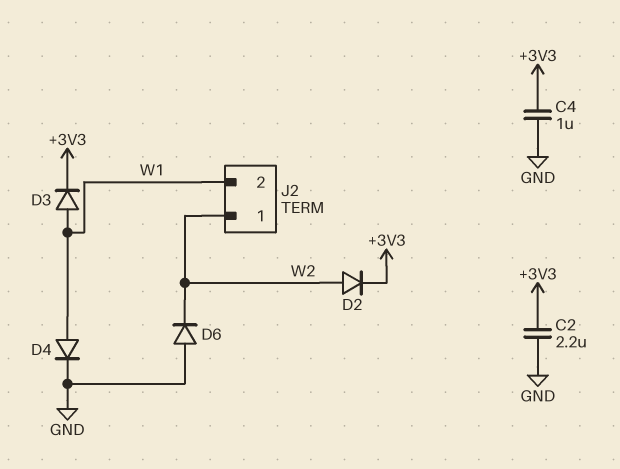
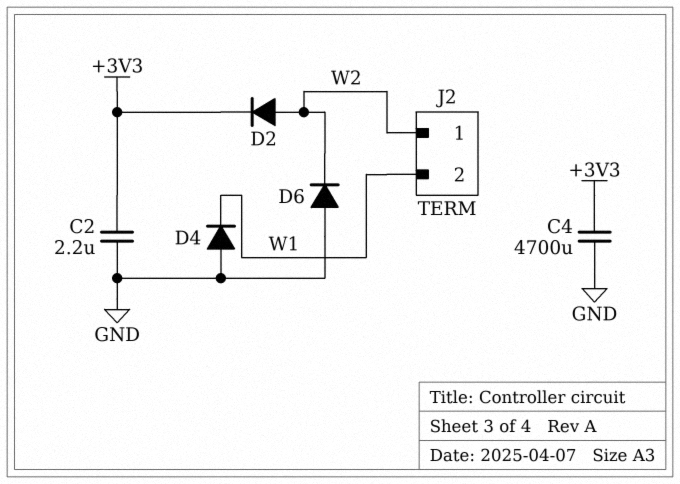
C4: 1uF (+3V3, GND) -> 4700uF (+3V3, GND)
D3: diode (A W1, K +3V3) -> none
D4: diode (A W1, K GND) -> diode (A GND, K W1)

